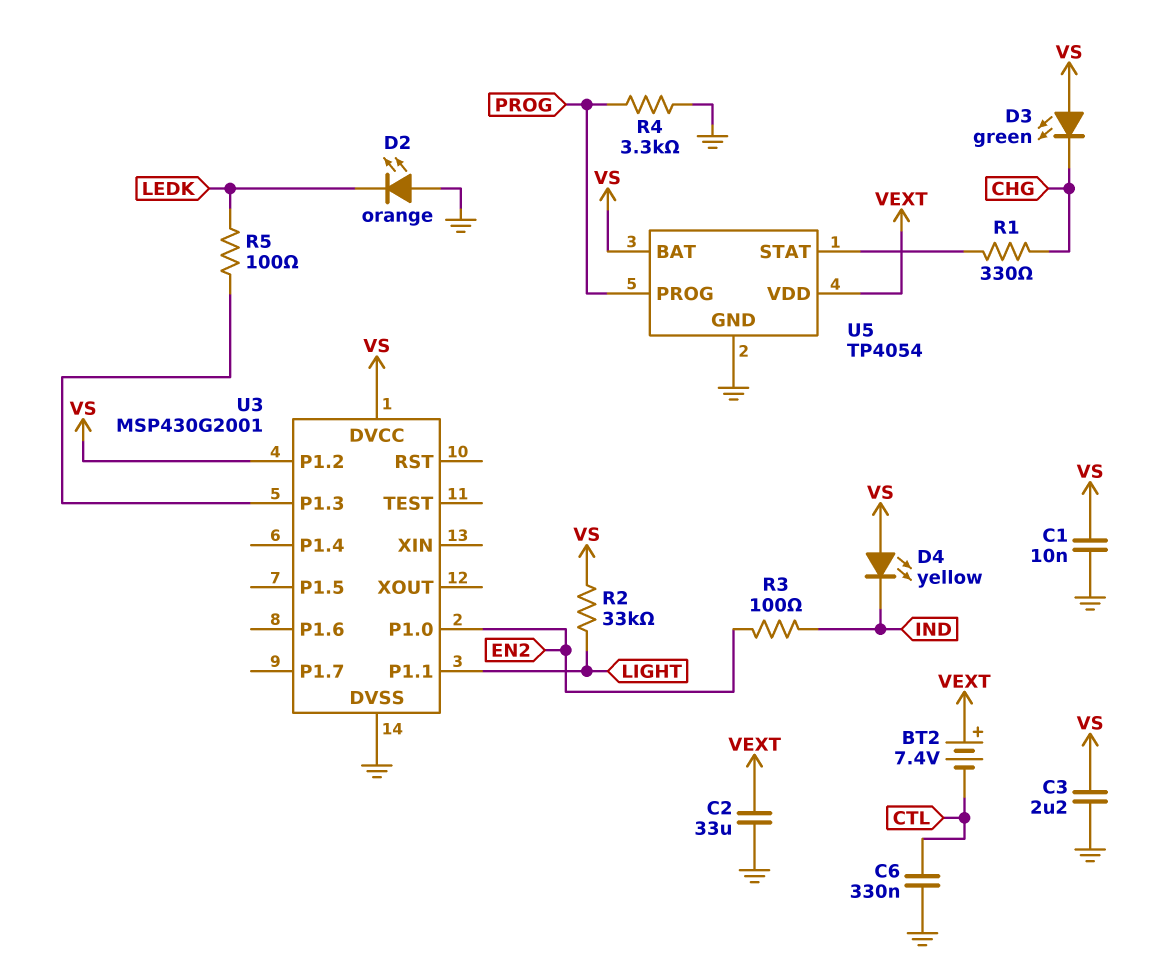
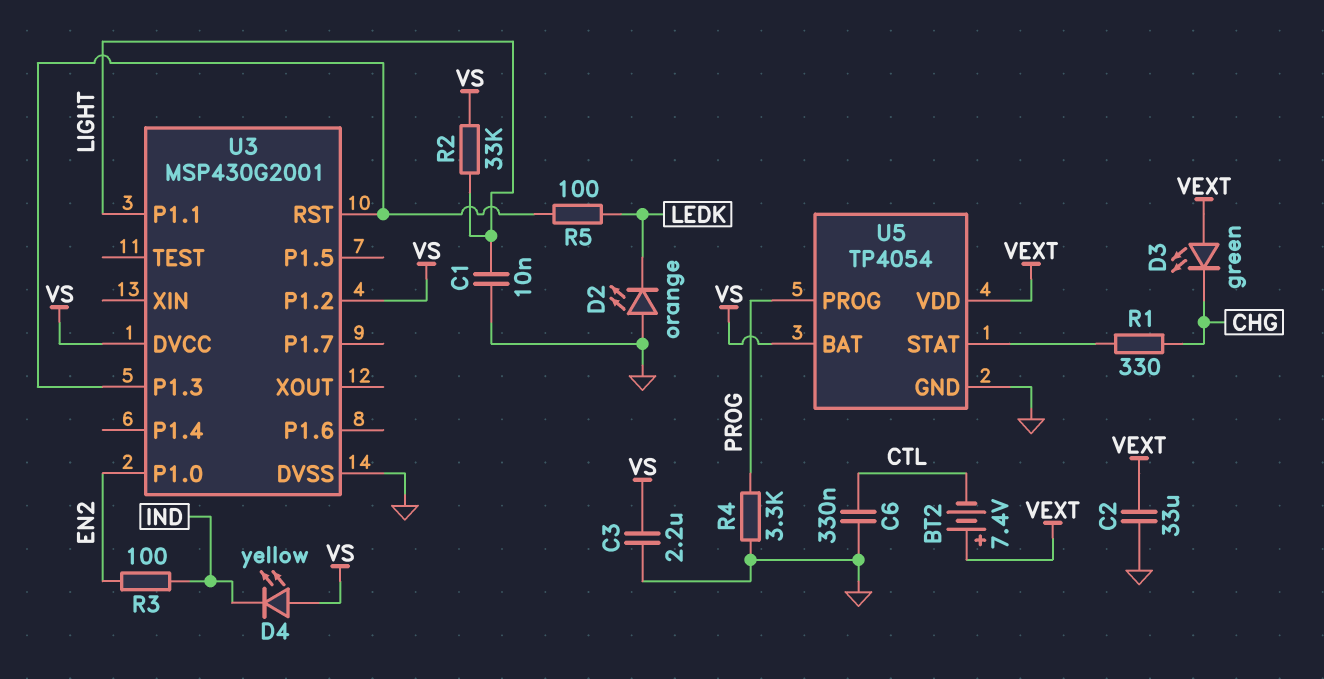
C1: 10nF (GND, VS) -> 10nF (GND, LIGHT)
D3: LED green (A VS, K CHG) -> LED green (A VEXT, K CHG)
U3 pin RST: none -> U3/P1.3

